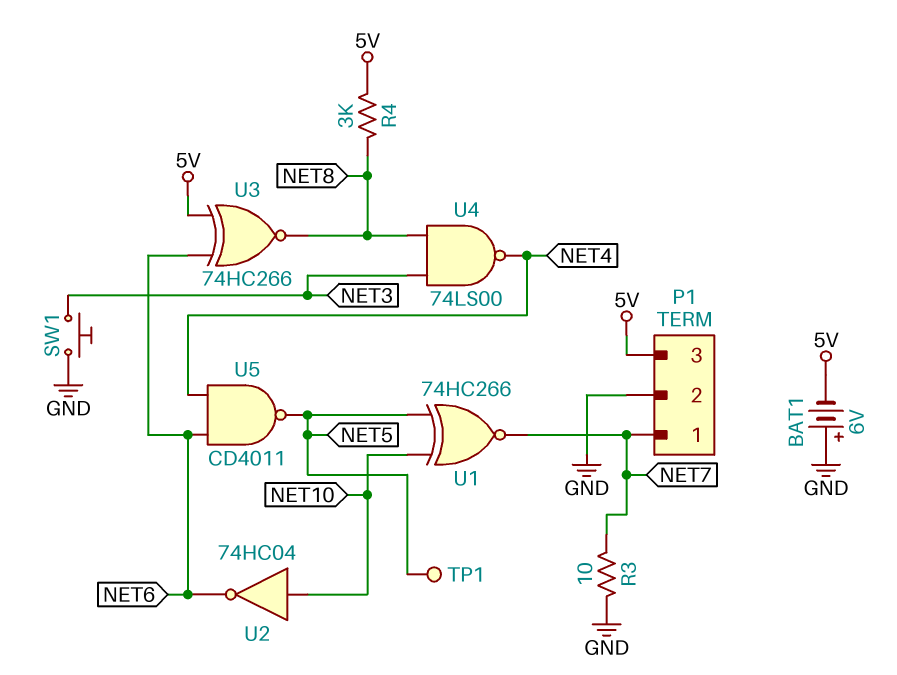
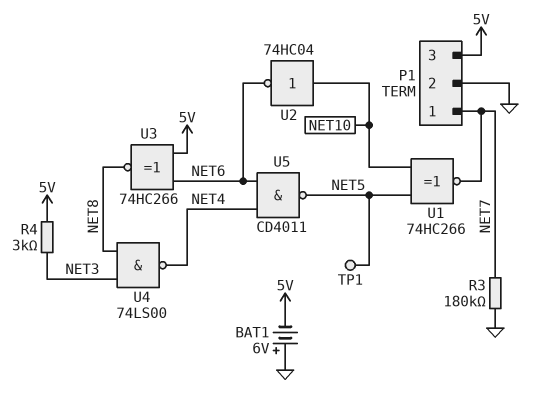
R3: 10 (GND, NET7) -> 180k (GND, NET7)
R4: 3k (5V, NET8) -> 3k (5V, NET3)
SW1: button (GND, NET3) -> none

